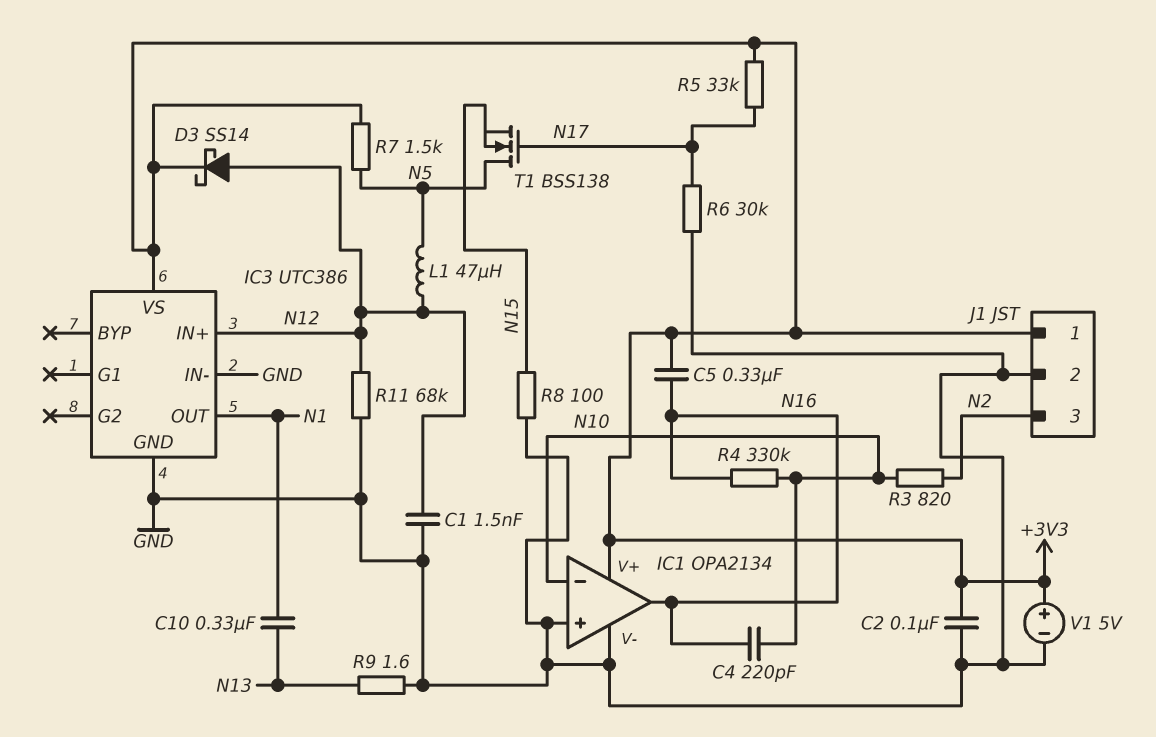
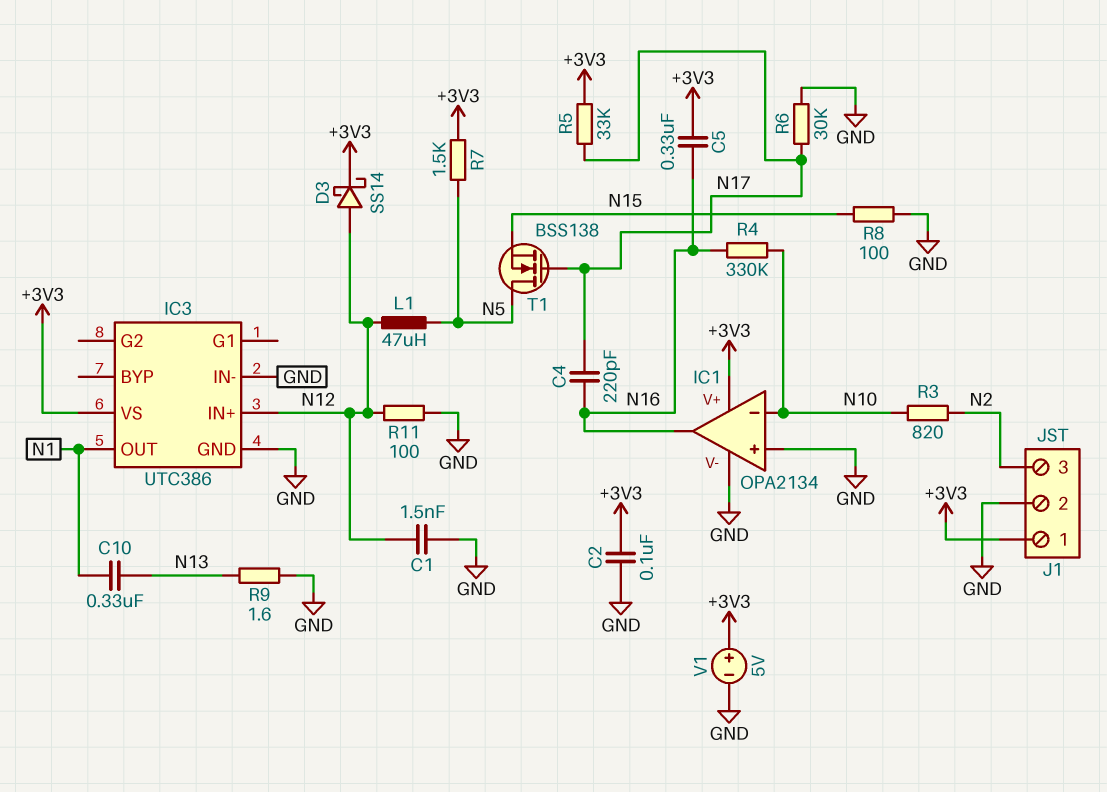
C4: 220pF (N10, N16) -> 220pF (N16, N17)
R11: 68k (GND, N12) -> 100 (GND, N12)

